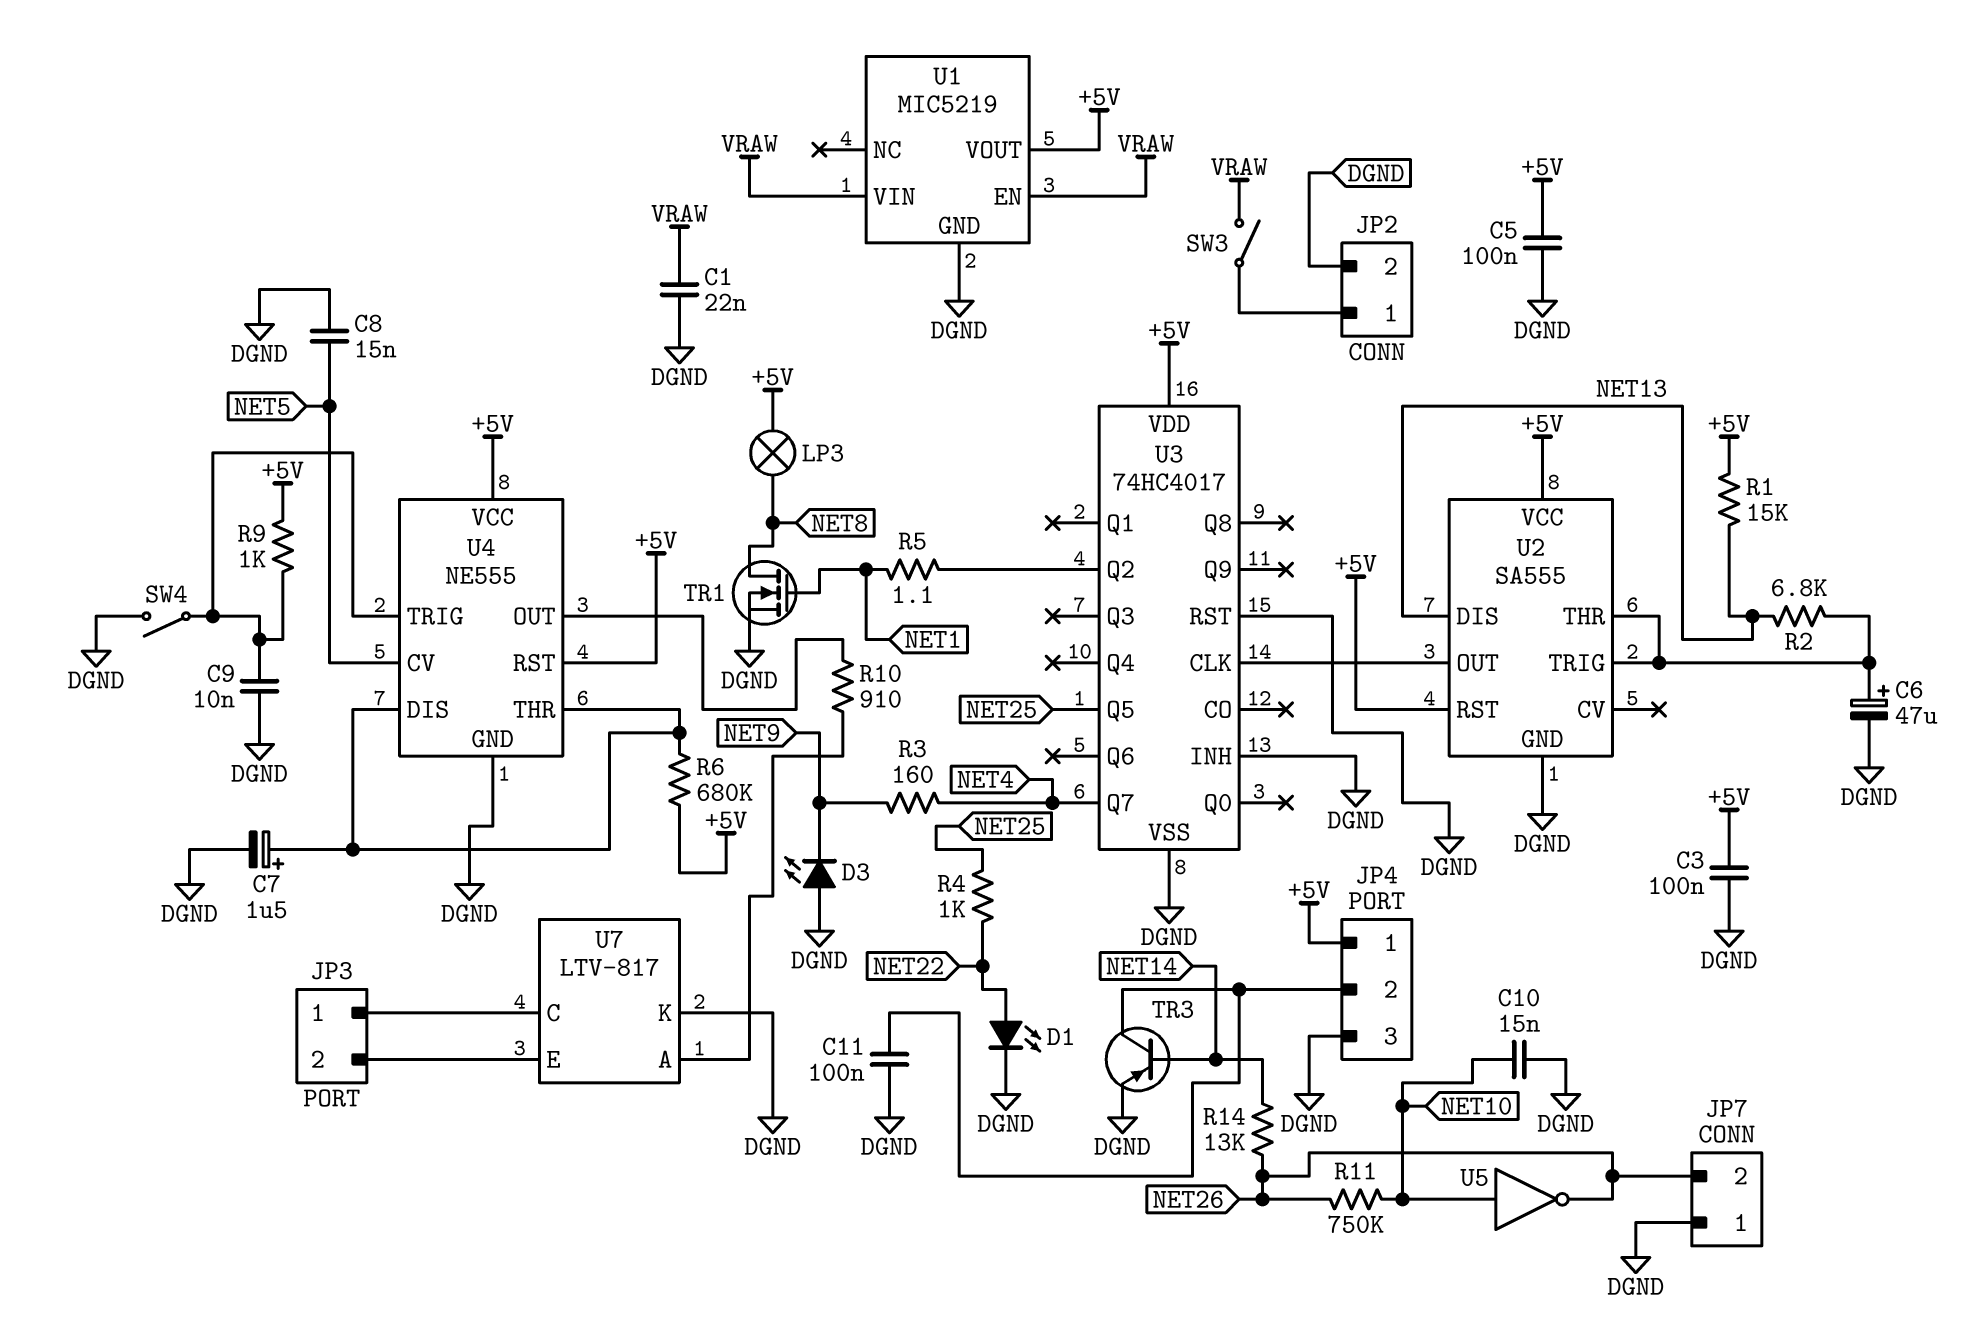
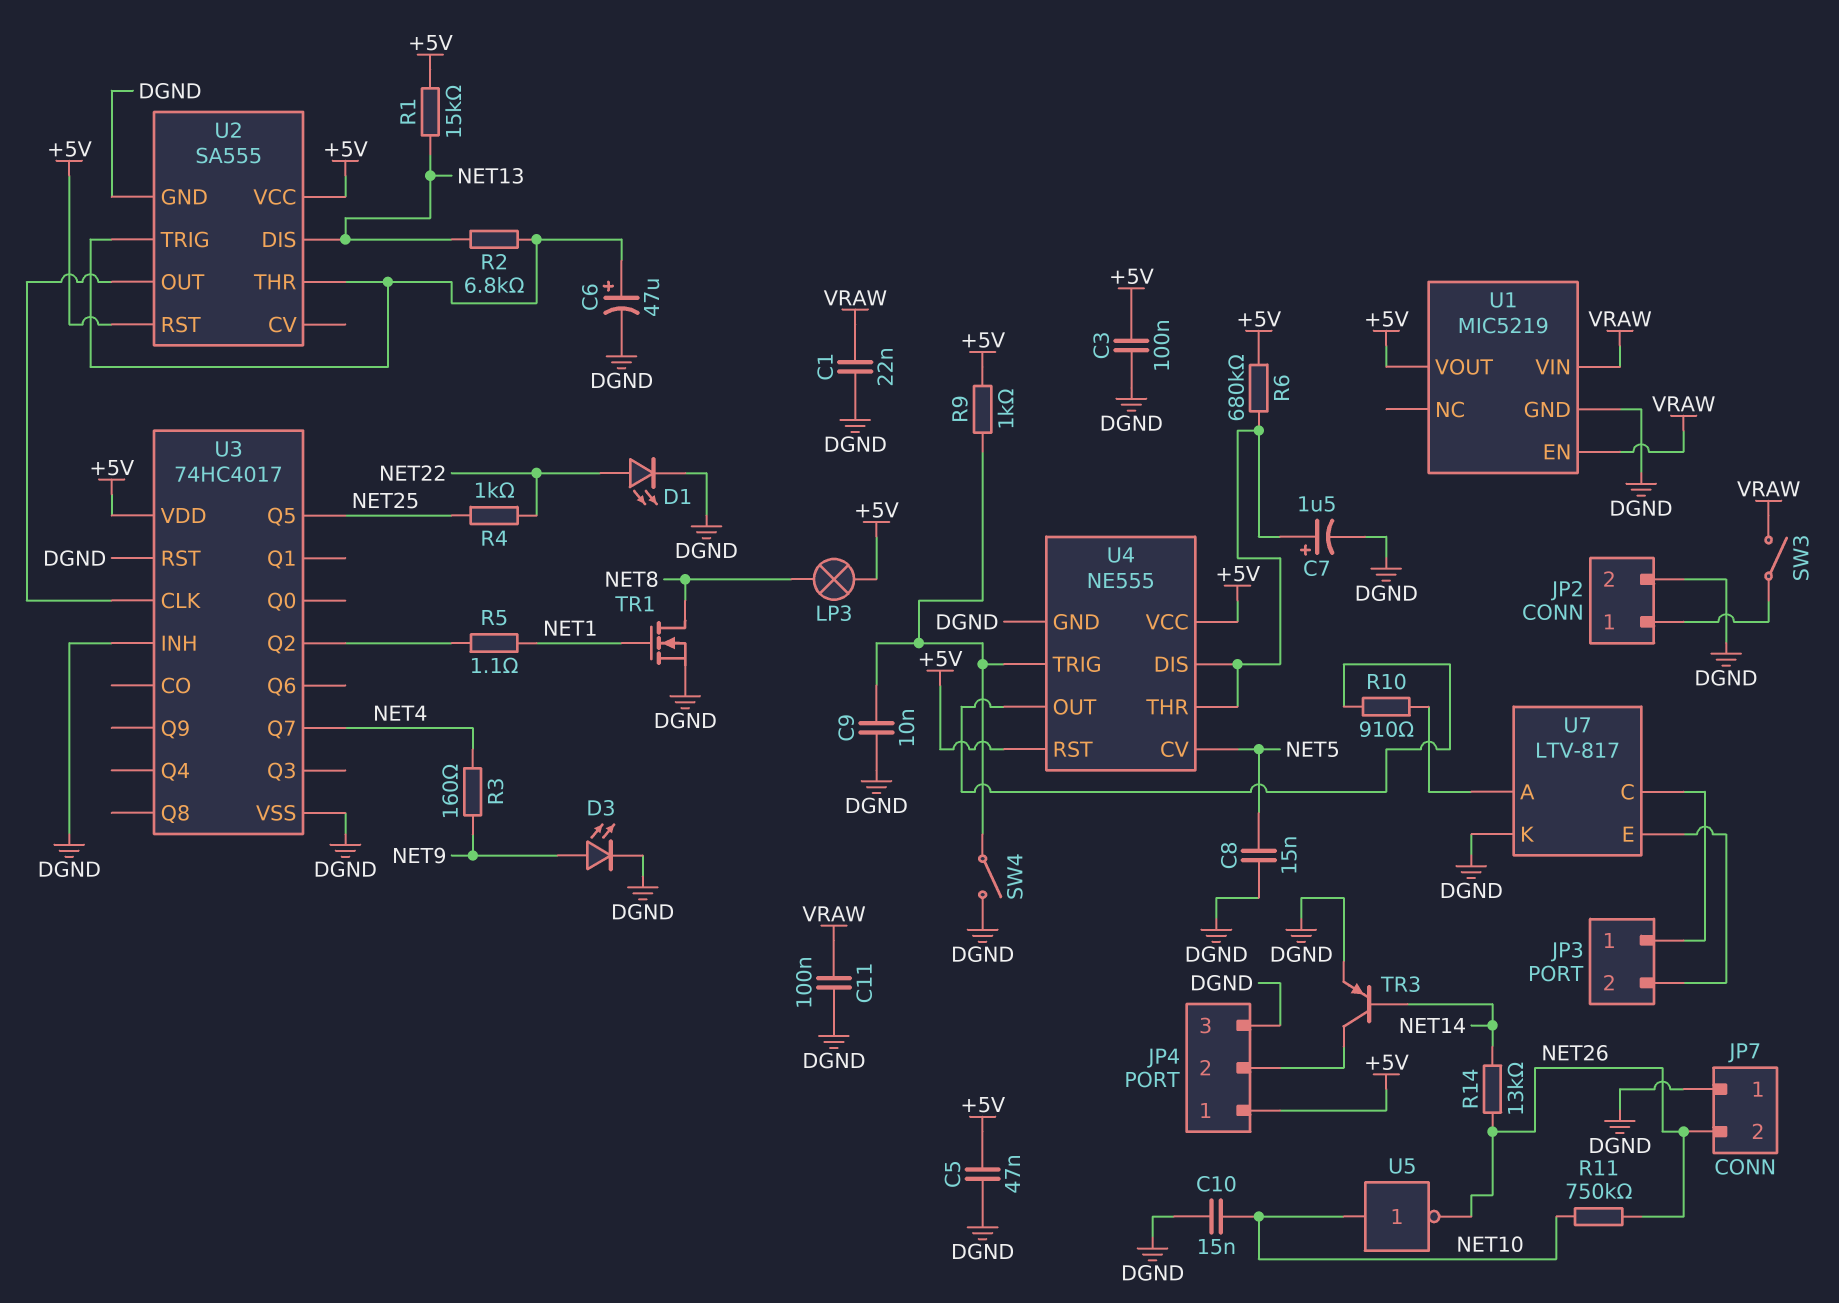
C5: 100nF (+5V, DGND) -> 47nF (+5V, DGND)
C11: 100nF (DGND, JP4/2) -> 100nF (DGND, VRAW)
D3: LED (A DGND, K NET9) -> LED (A NET9, K DGND)

